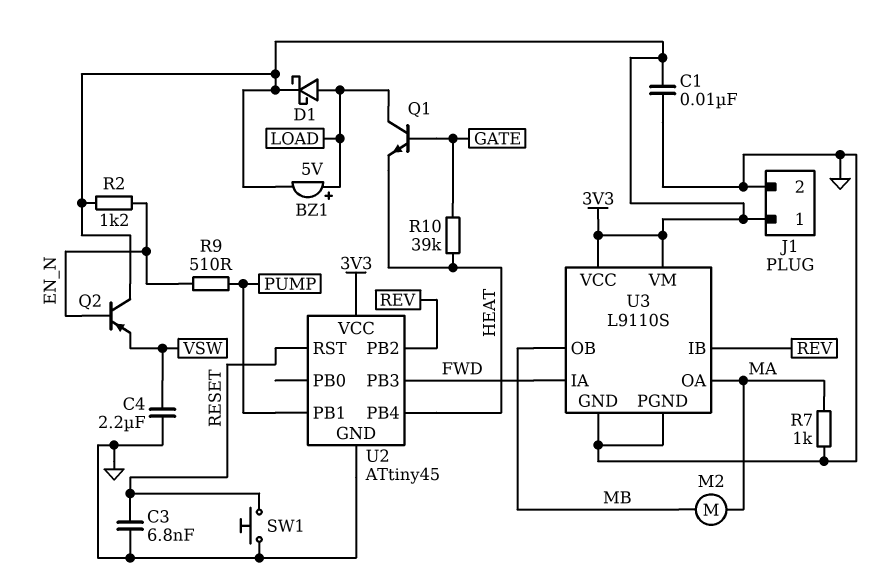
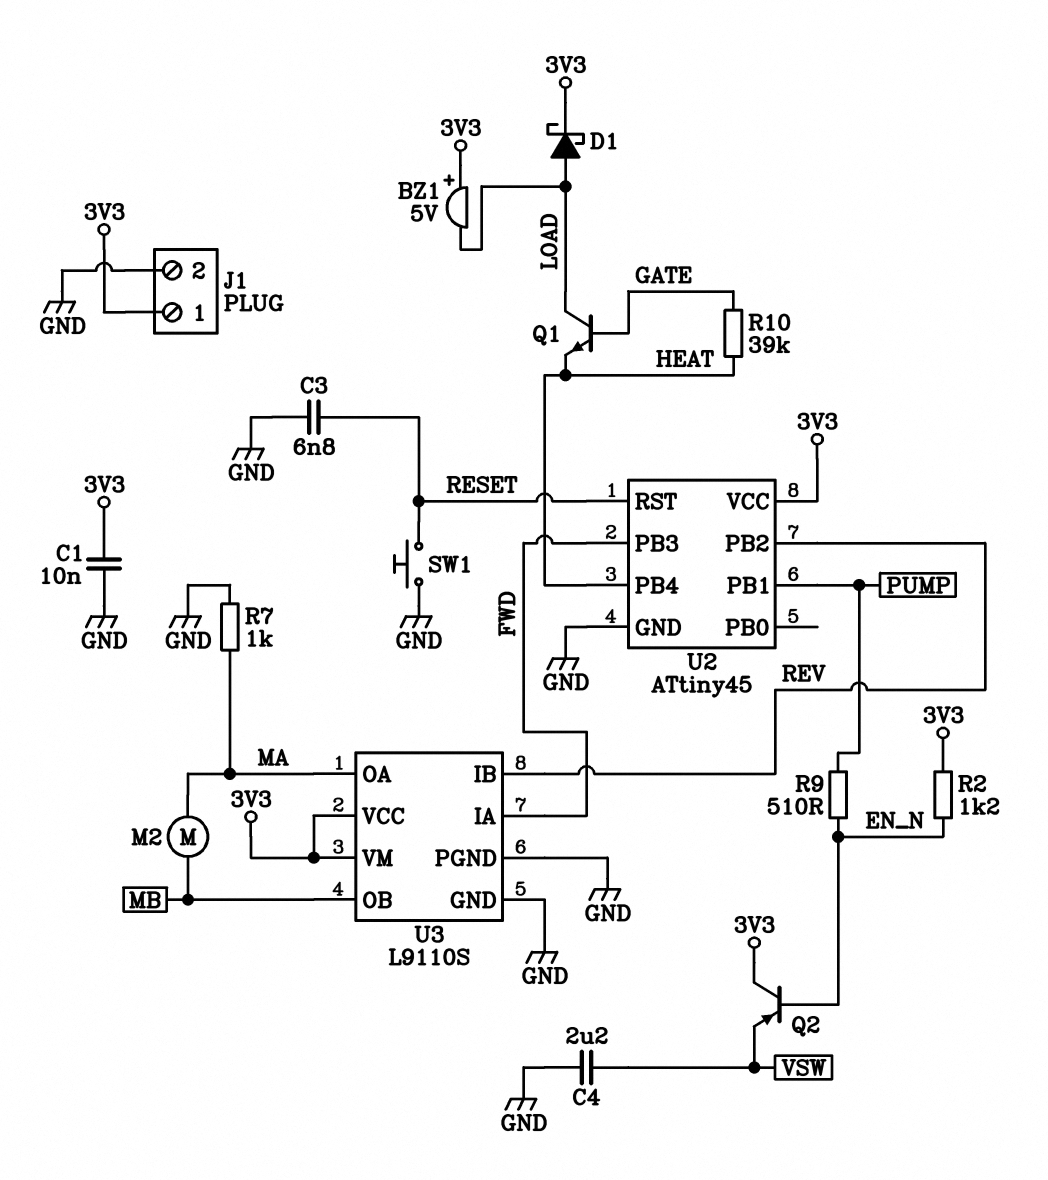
BZ1: buzzer 5V (plus LOAD, minus 3V3) -> buzzer 5V (plus 3V3, minus LOAD)

